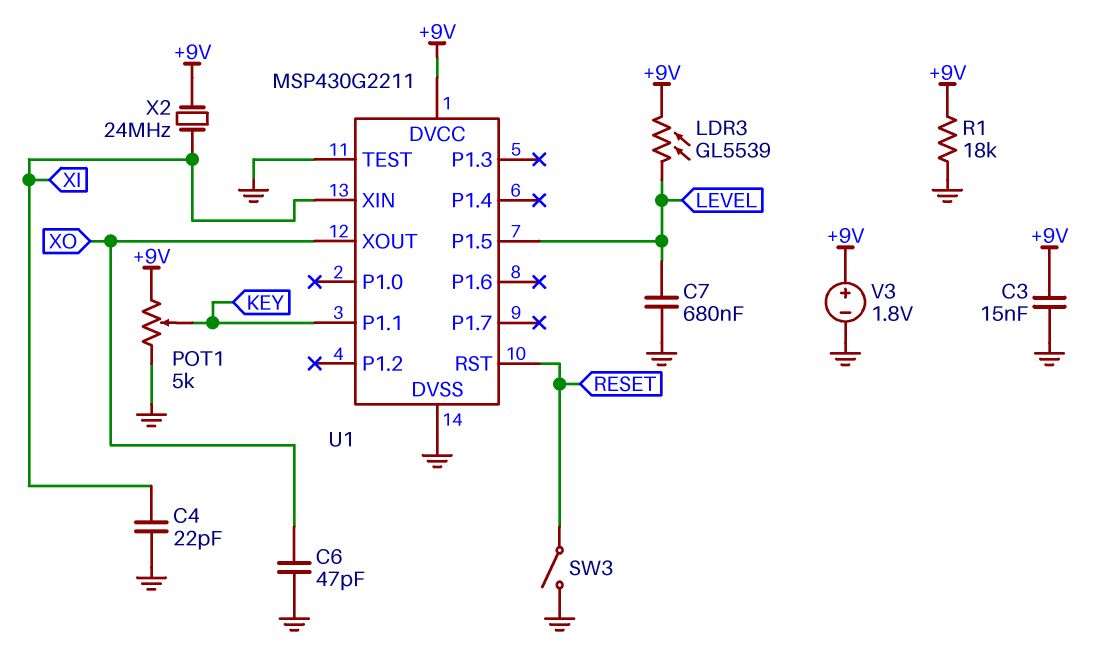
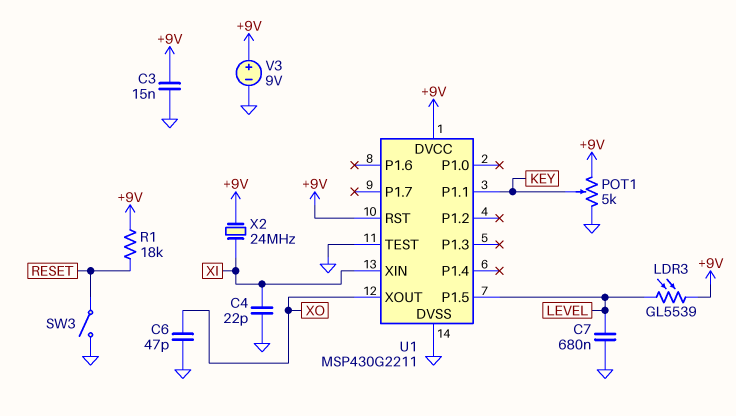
R1: 18k (+9V, GND) -> 18k (+9V, RESET)
U1 pin RST: RESET -> +9V
V3: 1.8V (plus +9V, minus GND) -> 9V (plus +9V, minus GND)

